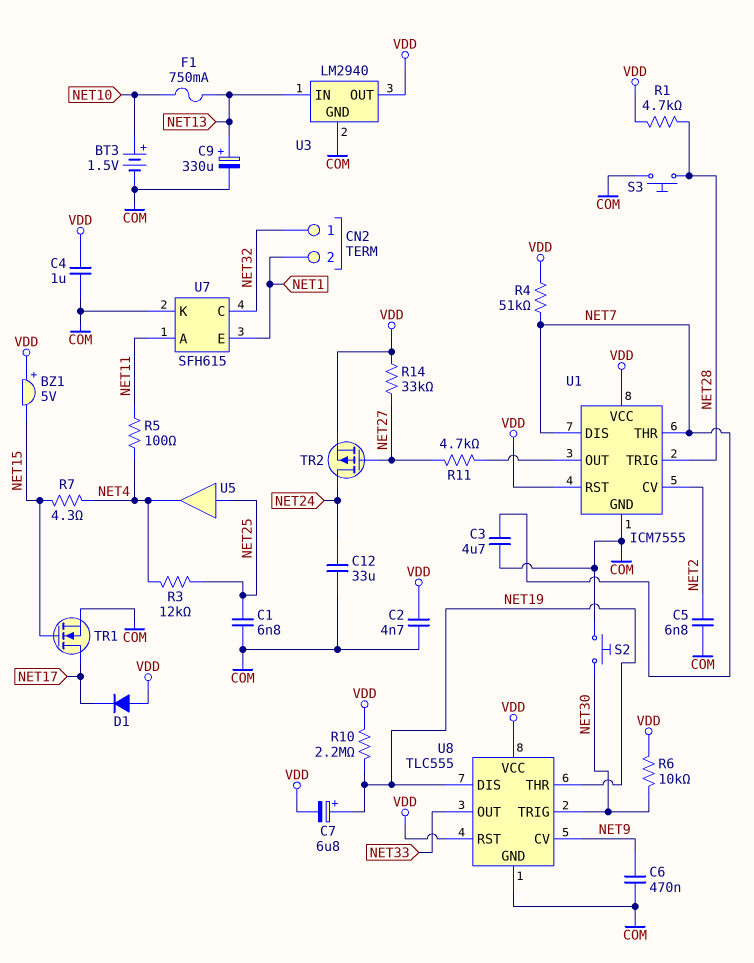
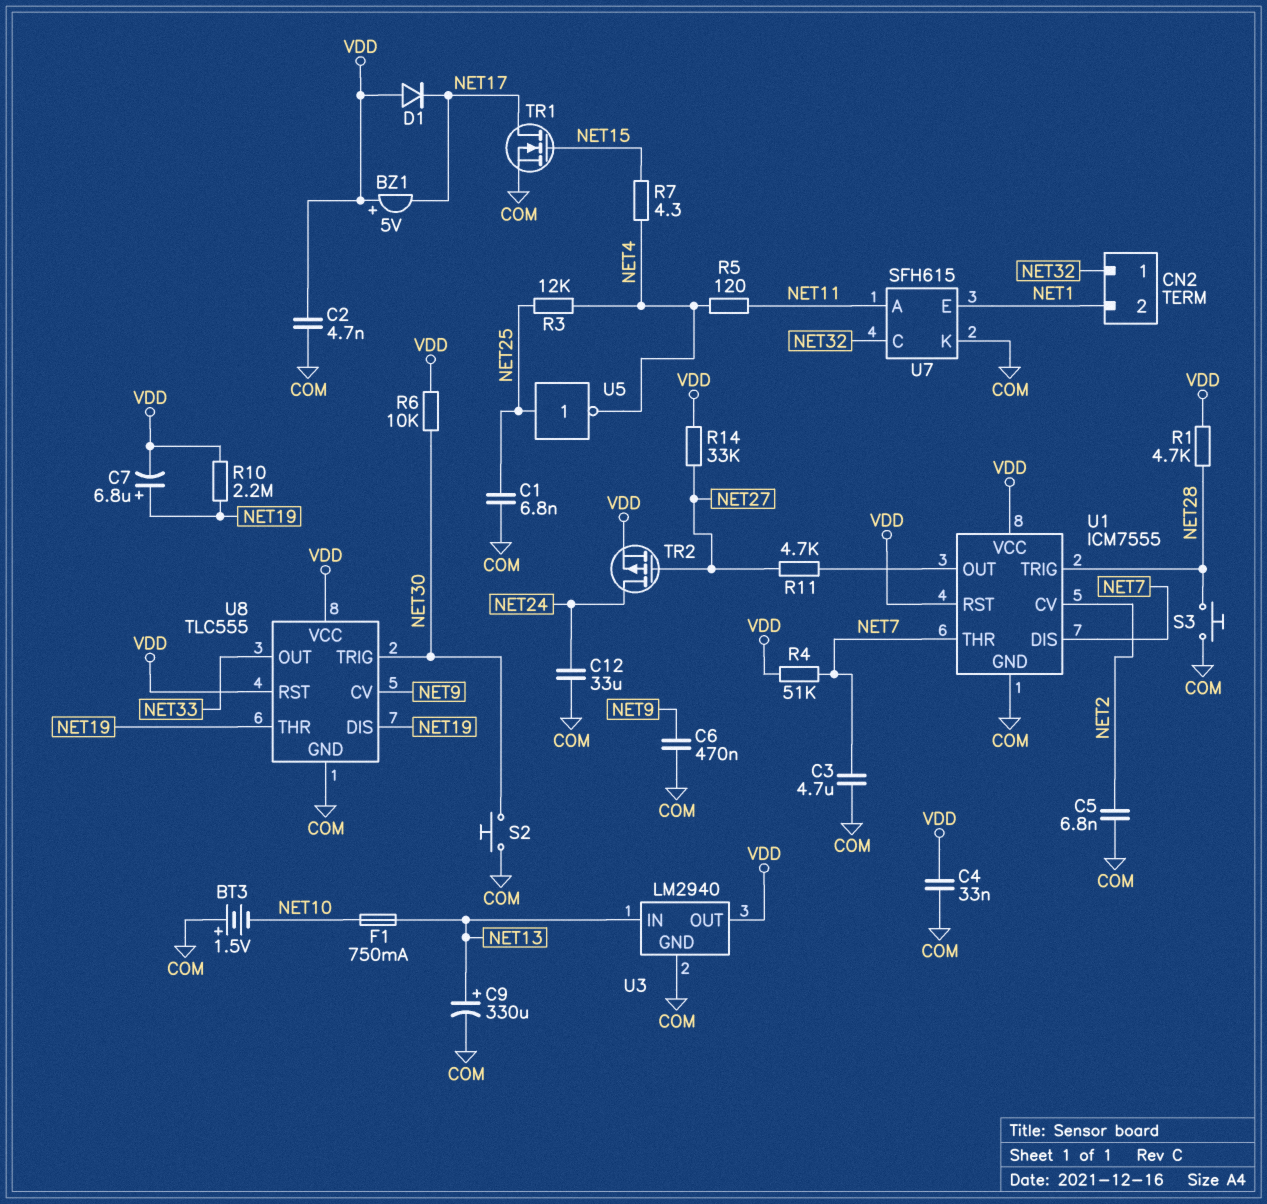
BT3: 1.5V (plus NET10, minus COM) -> 1.5V (plus COM, minus NET10)
BZ1: buzzer 5V (plus VDD, minus NET15) -> buzzer 5V (plus VDD, minus NET17)
C4: 1uF (COM, VDD) -> 33nF (COM, VDD)
R5: 100 (NET4, NET11) -> 120 (NET4, NET11)
U5: buffer (in NET25, out NET4) -> NOT (in NET25, out NET4)

